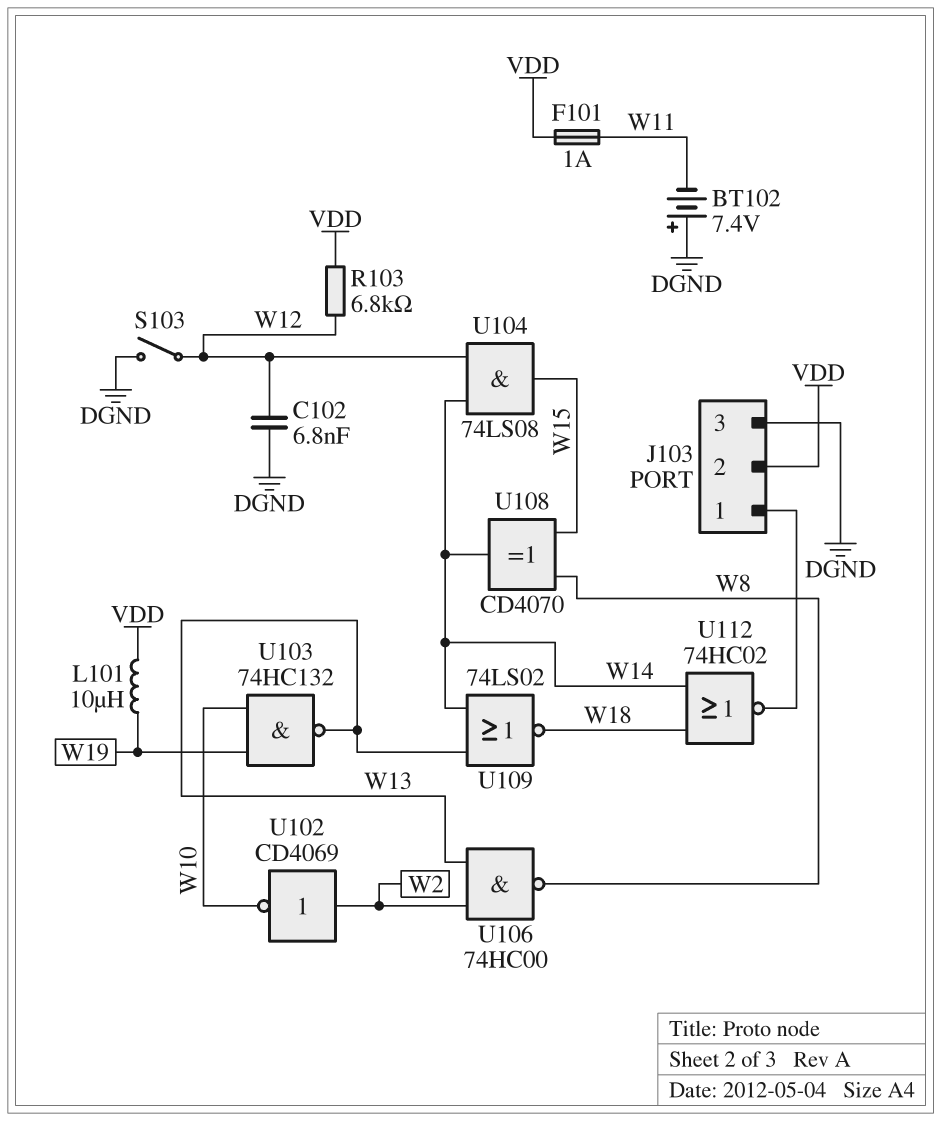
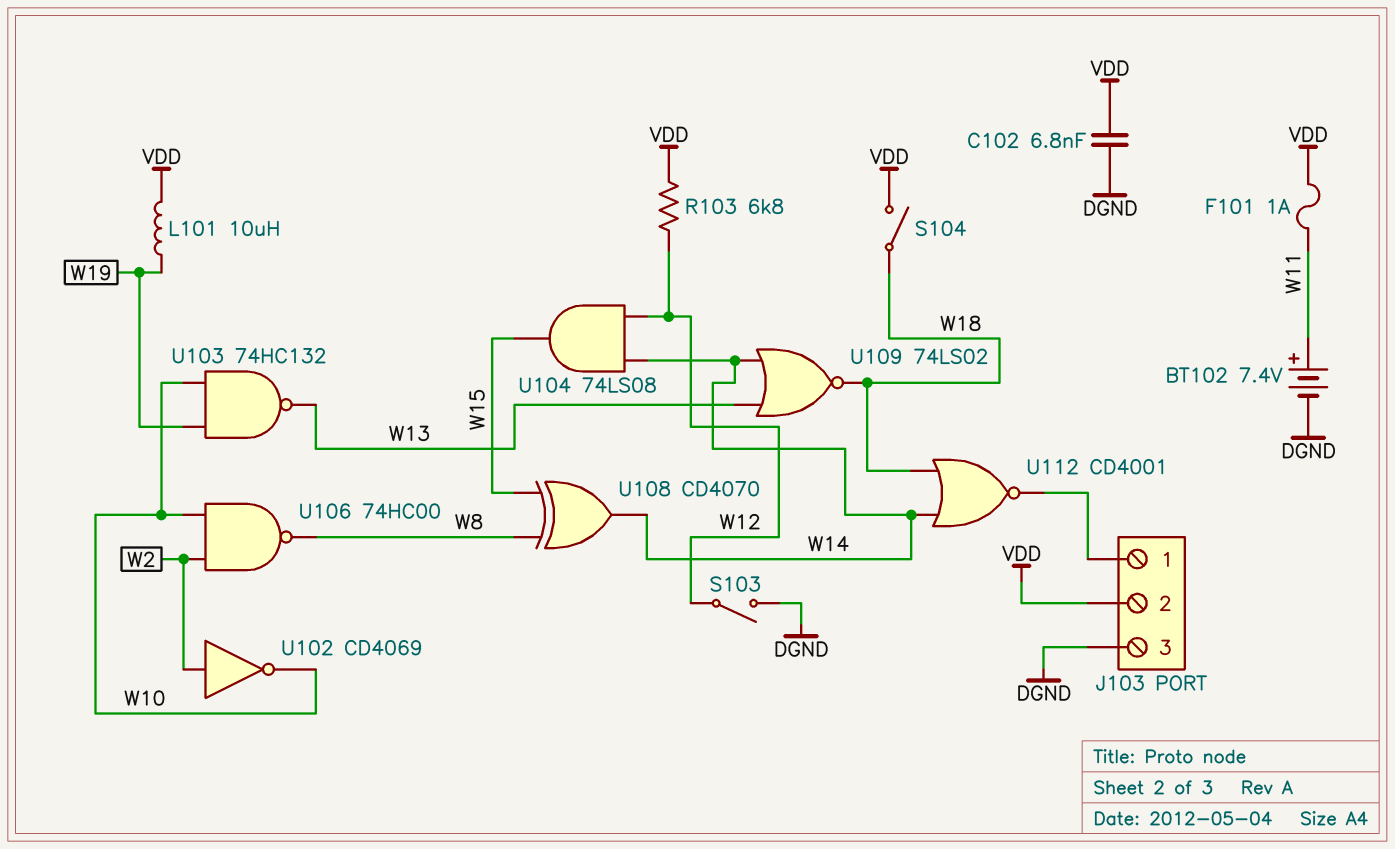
BT102: 7.4V (plus DGND, minus W11) -> 7.4V (plus W11, minus DGND)
C102: 6.8nF (DGND, W12) -> 6.8nF (DGND, VDD)
S104: none -> switch (VDD, W18)
U106: NAND 74HC00 (in W2, in W13, out W8) -> NAND 74HC00 (in W2, in W10, out W8)
U112: NOR 74HC02 (in W14, in W18, out J103/1) -> NOR CD4001 (in W14, in W18, out J103/1)

